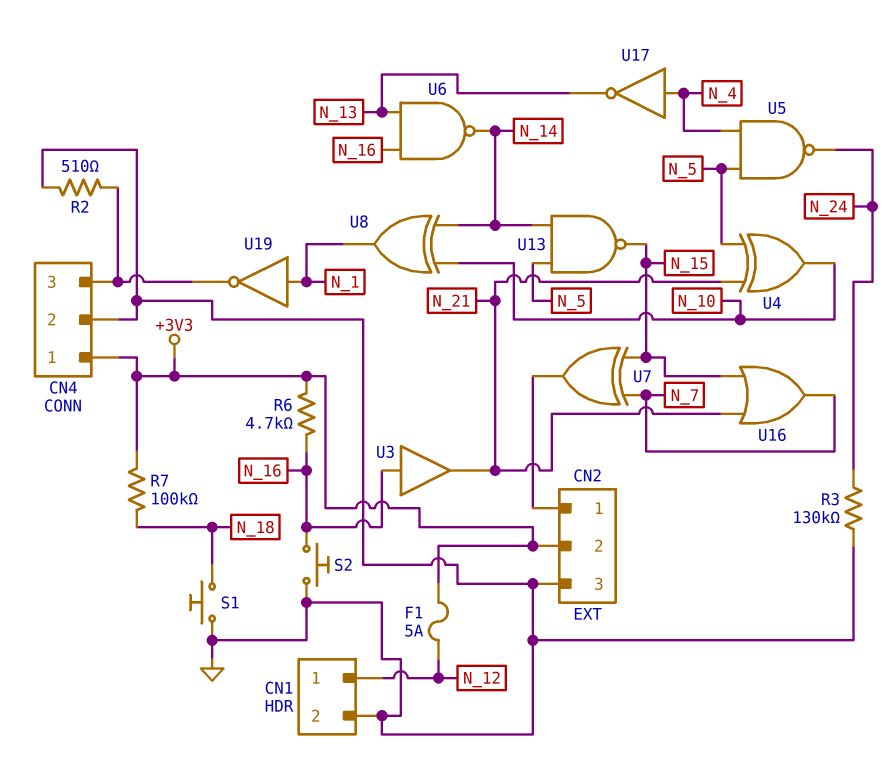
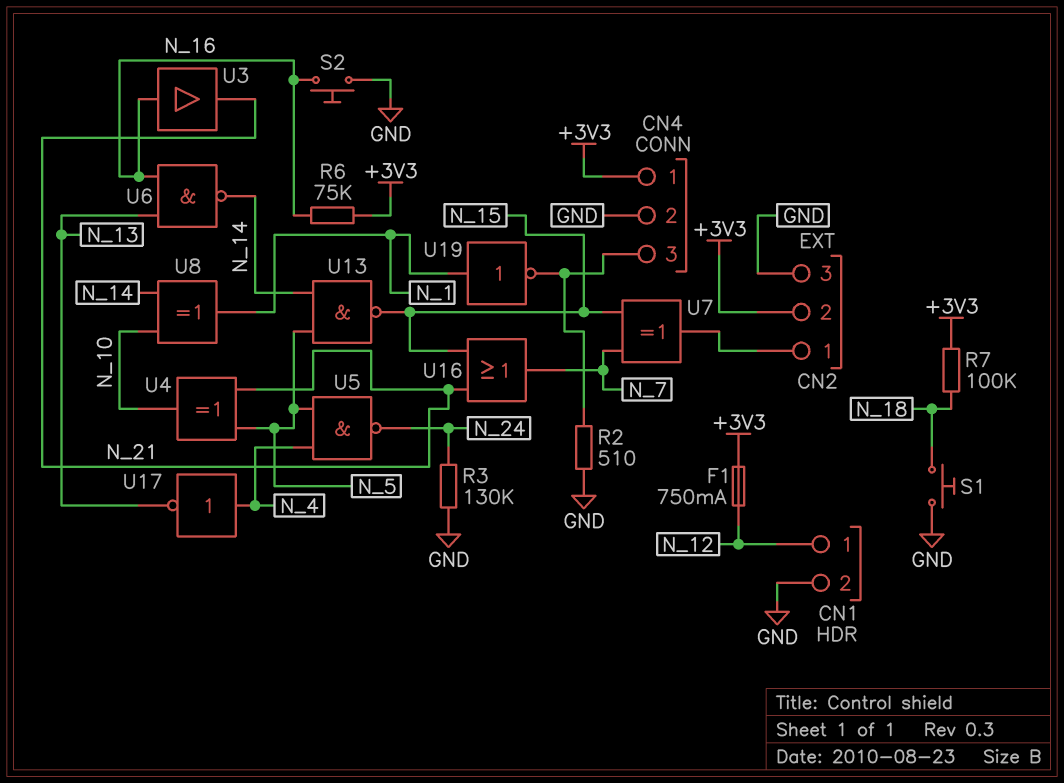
F1: 5A (+3V3, N_12) -> 750mA (+3V3, N_12)
R6: 4.7k (+3V3, N_16) -> 75k (+3V3, N_16)

